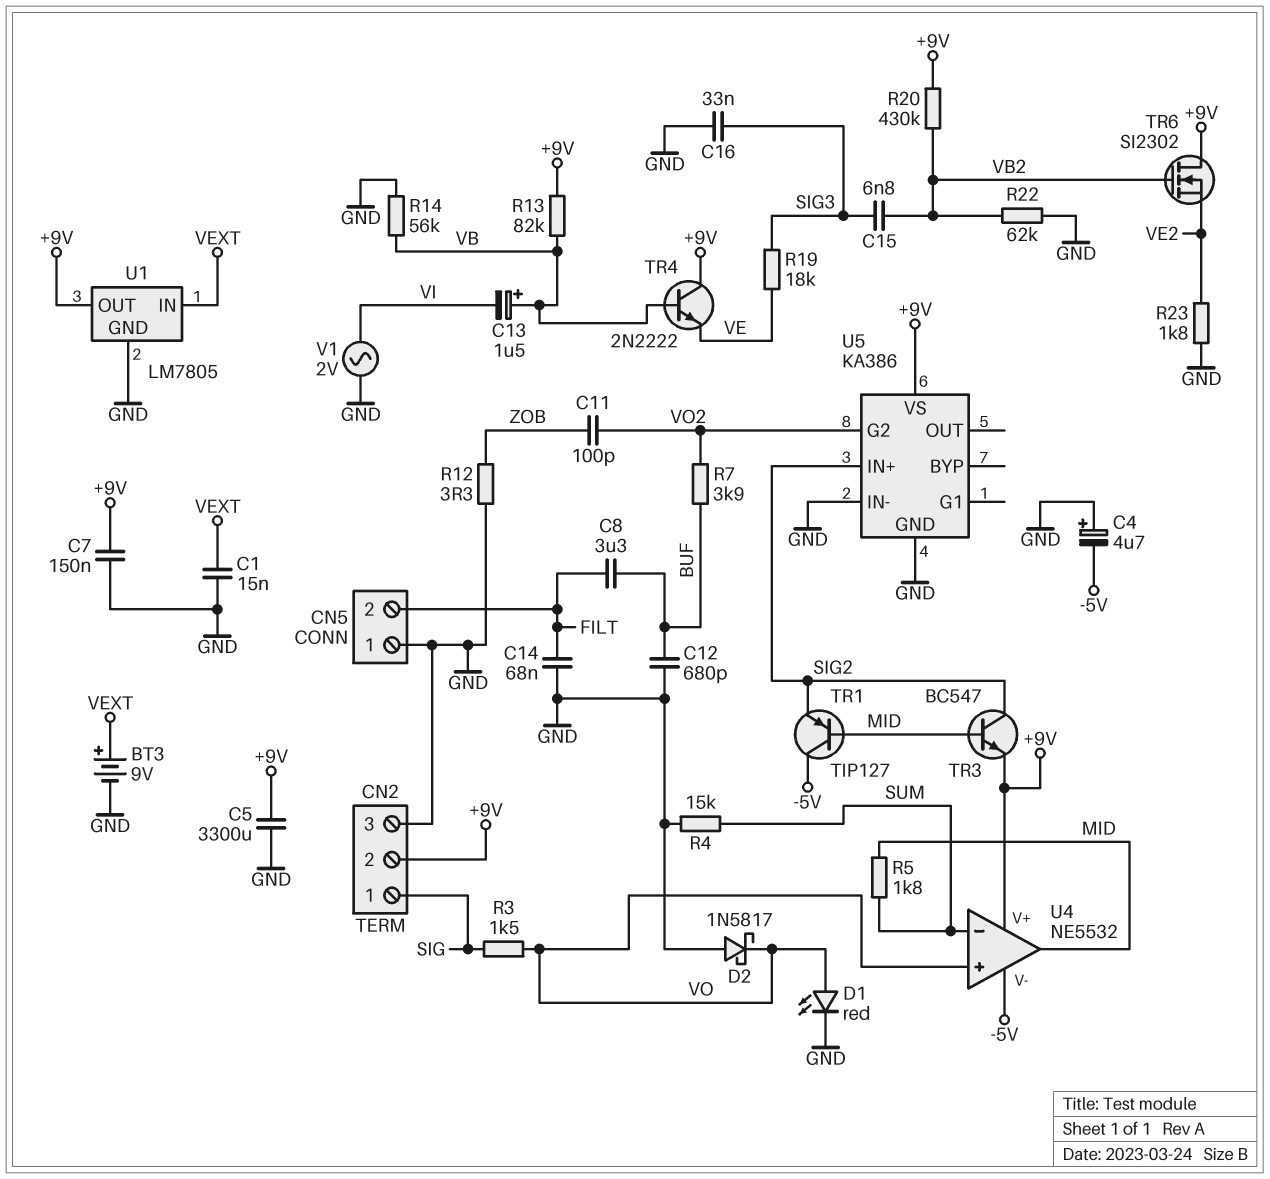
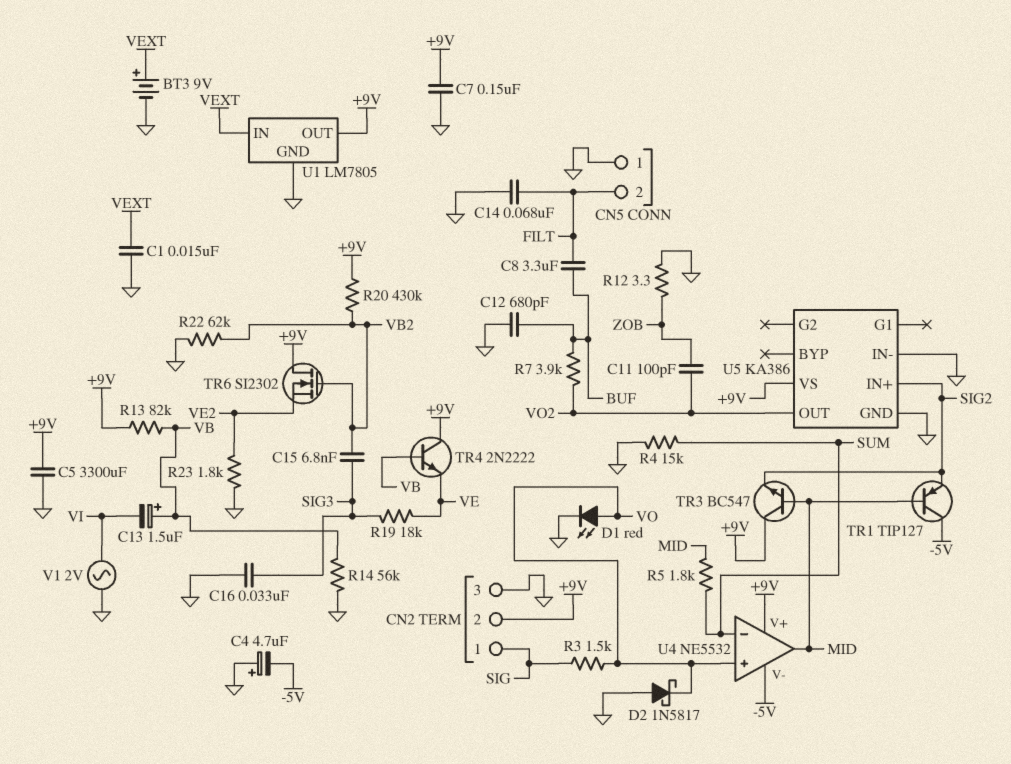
TR3: NPN BC547 (B MID, C SIG2, E +9V) -> NPN BC547 (B MID, C +9V, E SIG2)
U5 pin G2: VO2 -> none
U5 pin OUT: none -> VO2

